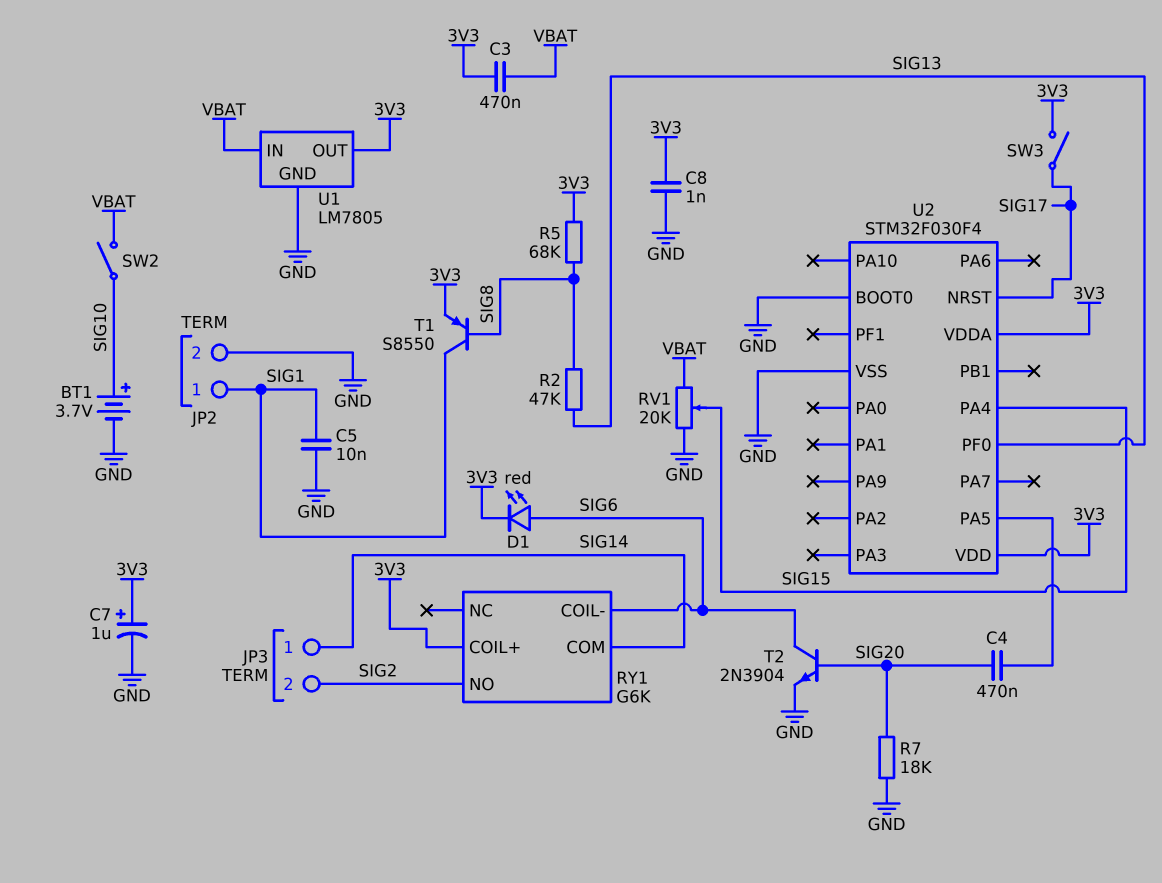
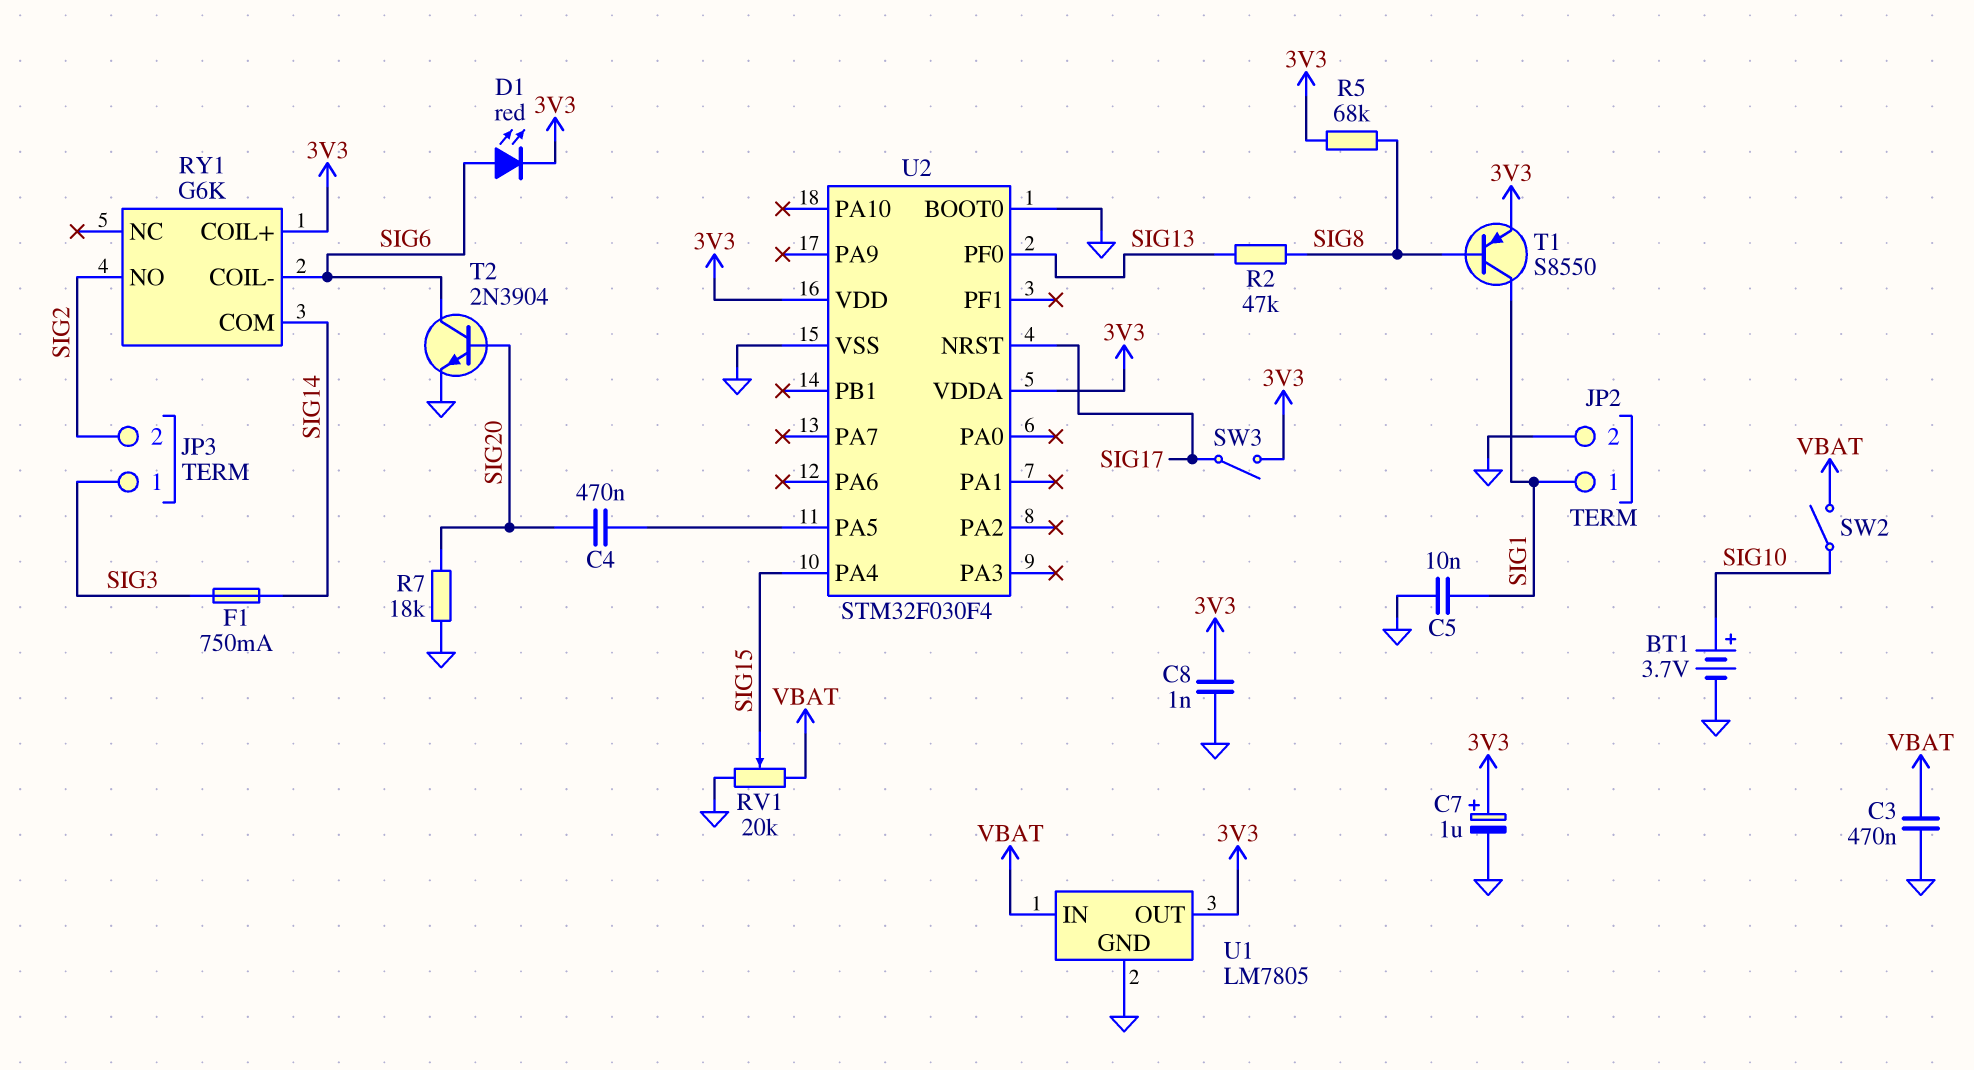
C3: 470nF (3V3, VBAT) -> 470nF (GND, VBAT)
F1: none -> 750mA (SIG3, SIG14)
JP3 pin 1: SIG14 -> SIG3

